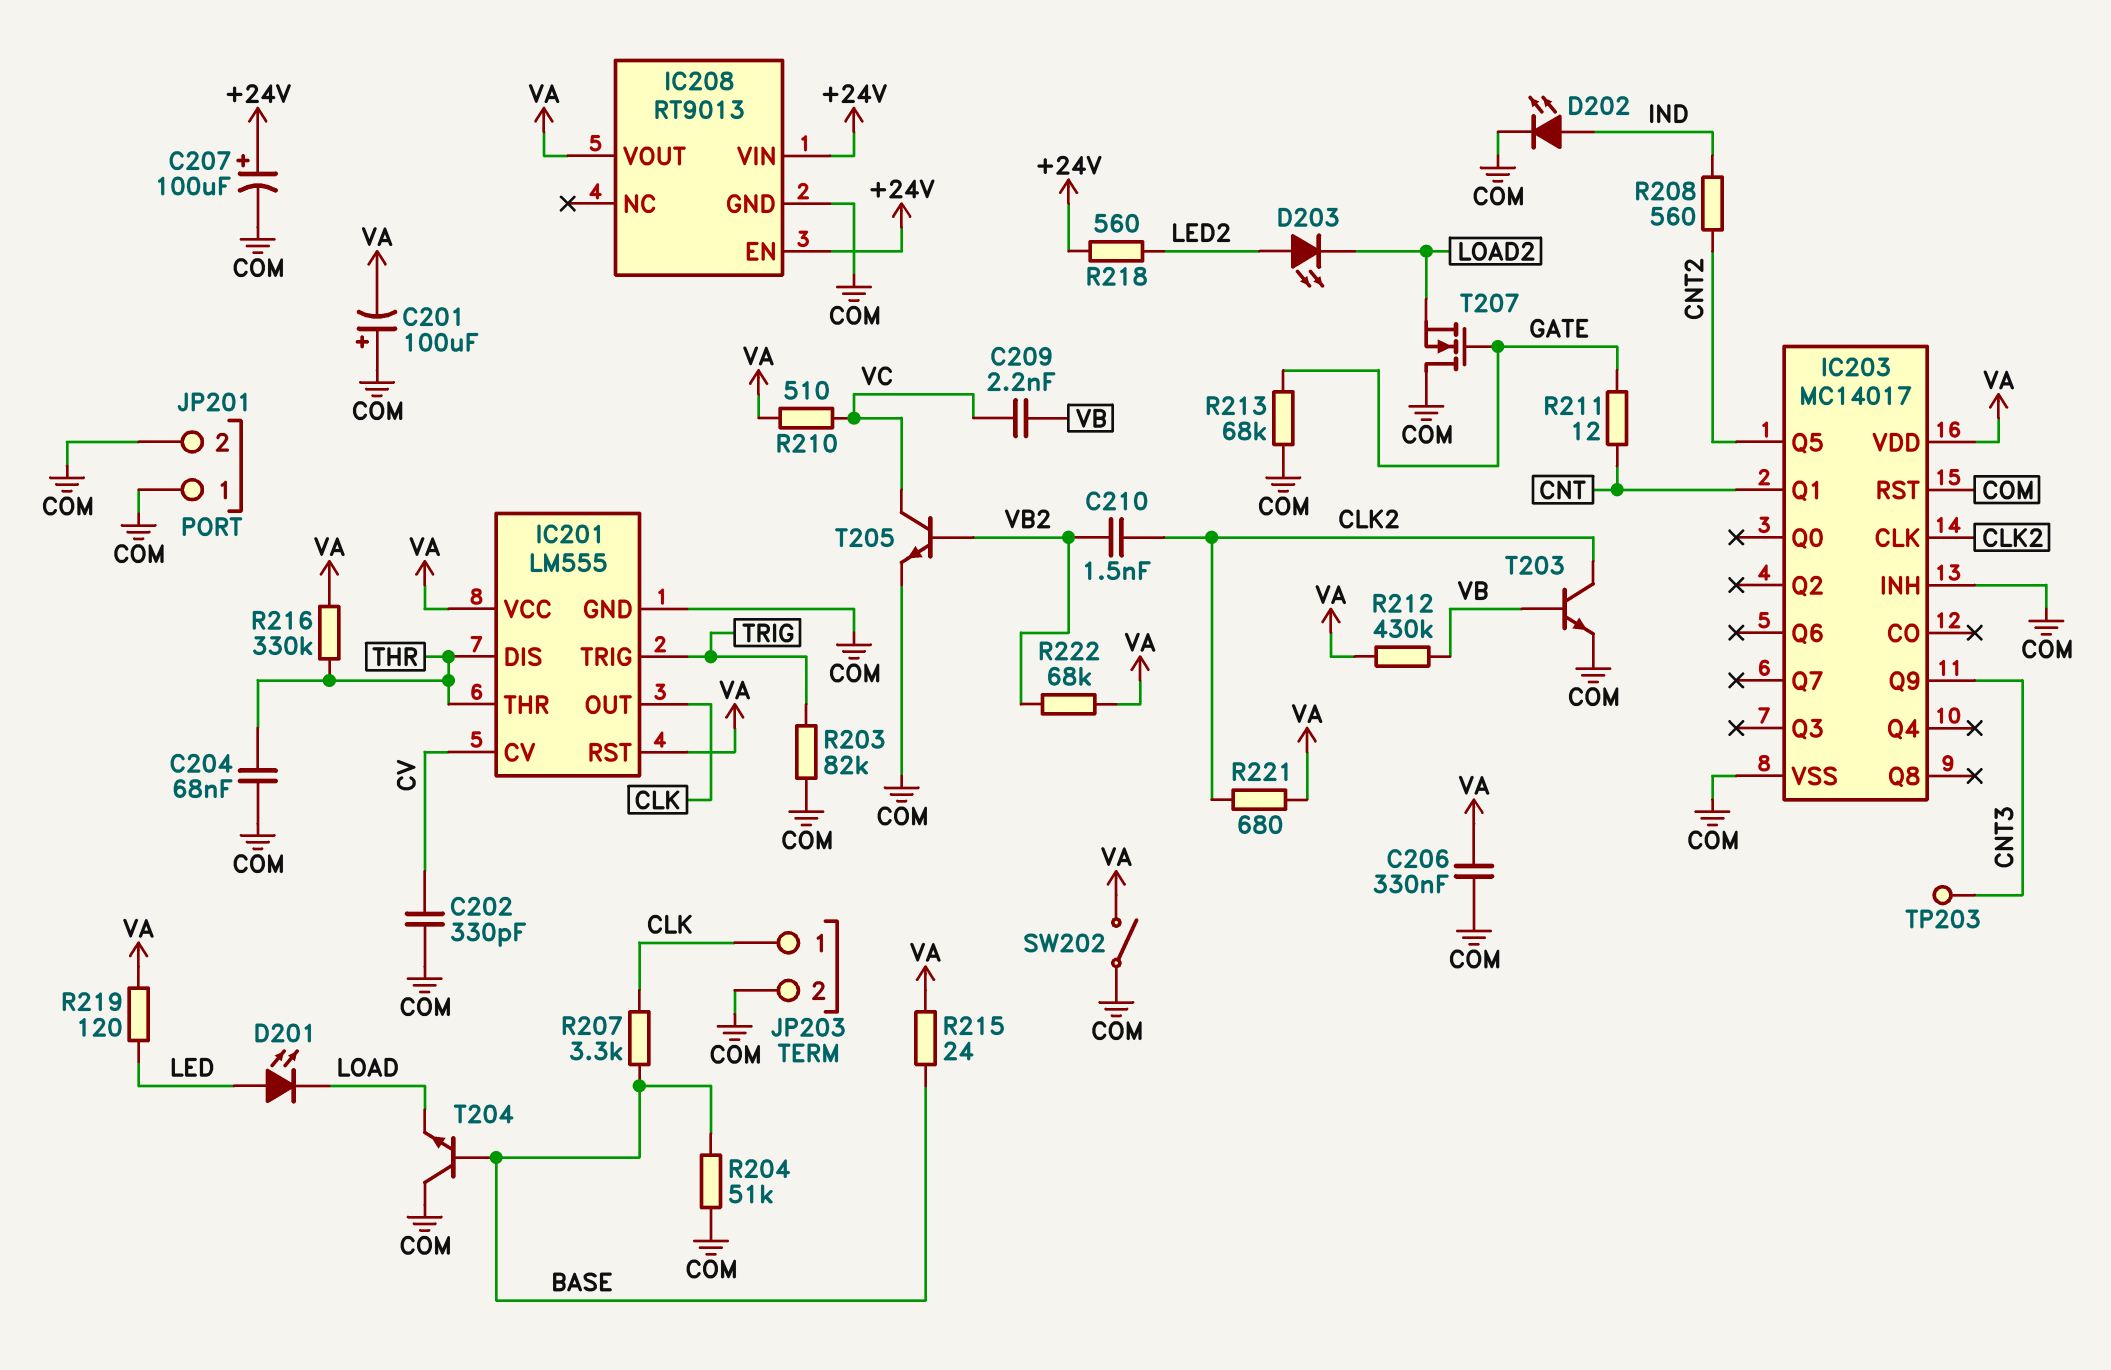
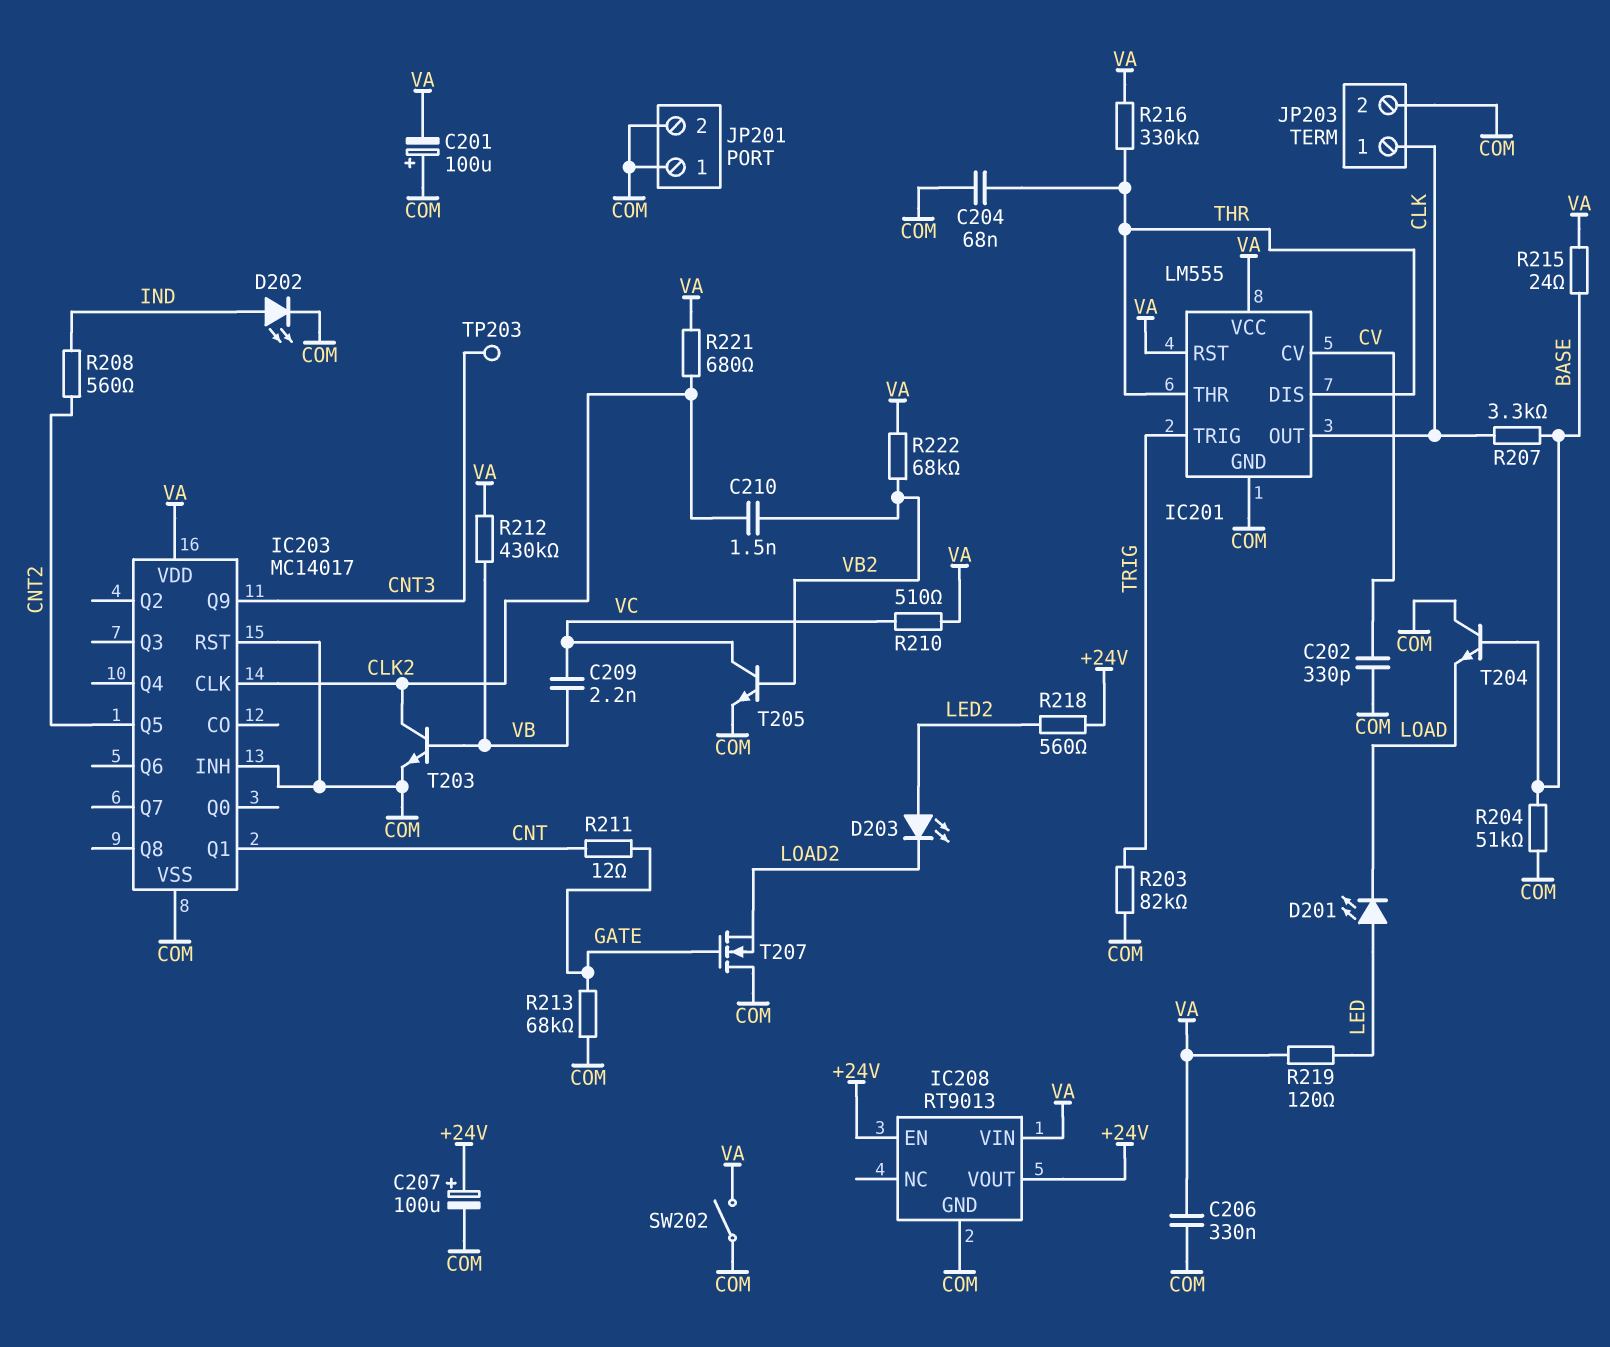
IC208 pin VIN: +24V -> VA
IC208 pin VOUT: VA -> +24V

